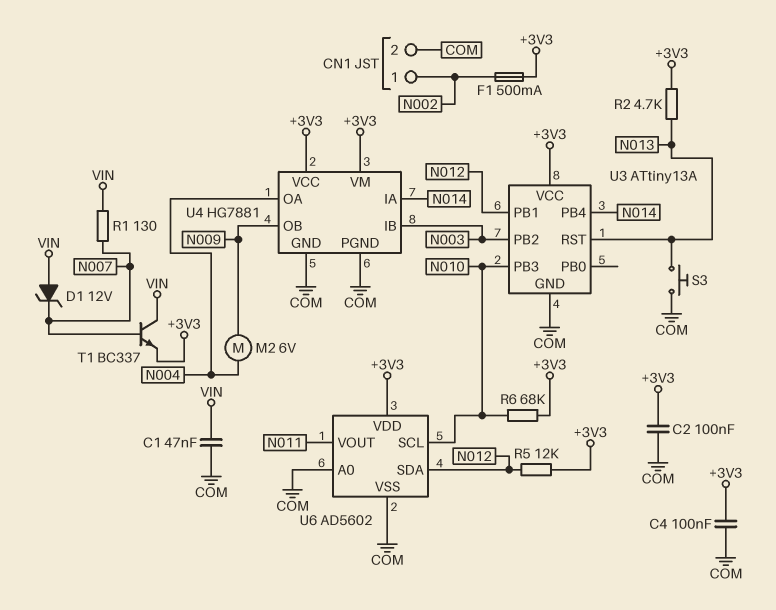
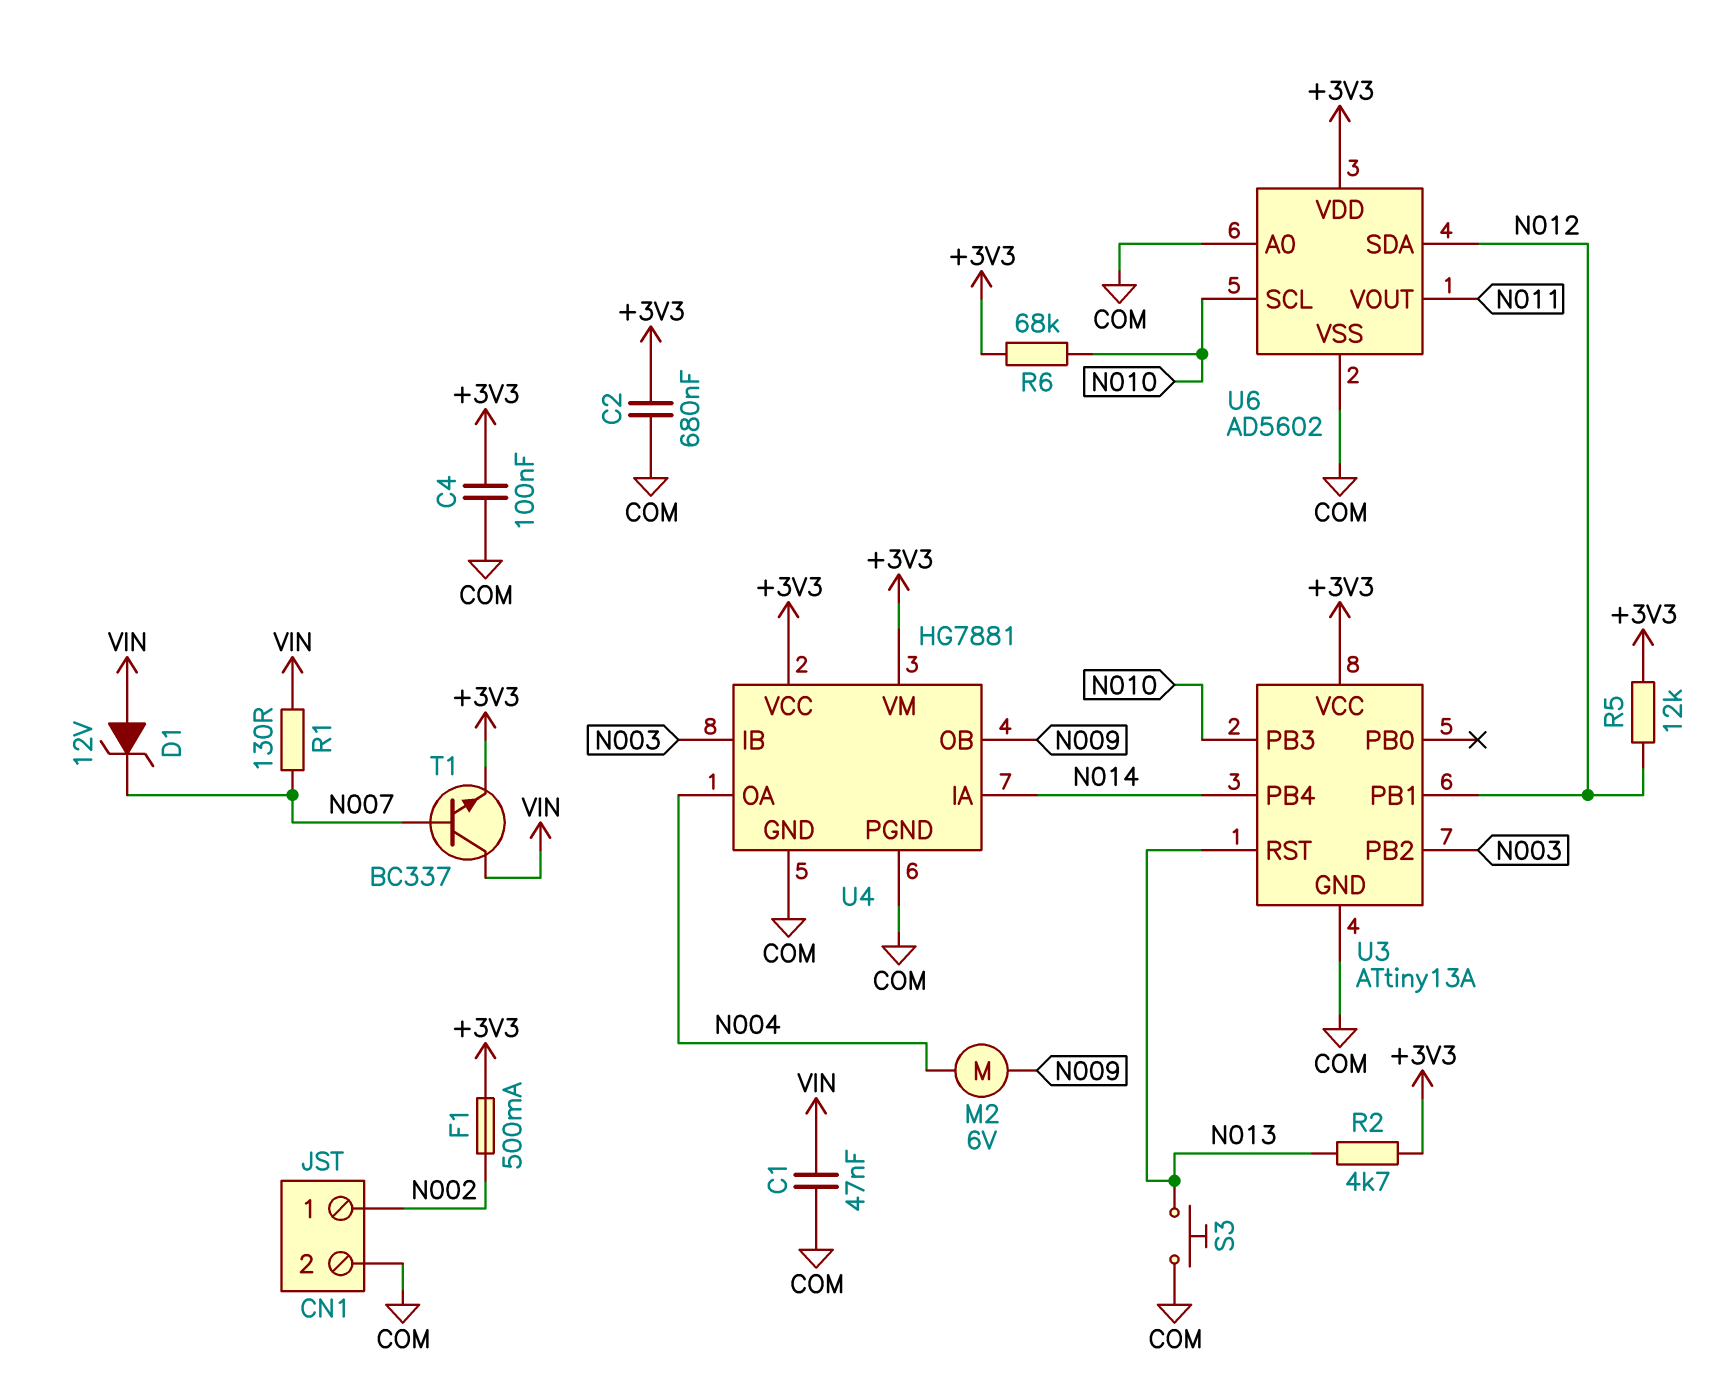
C2: 100nF (+3V3, COM) -> 680nF (+3V3, COM)

